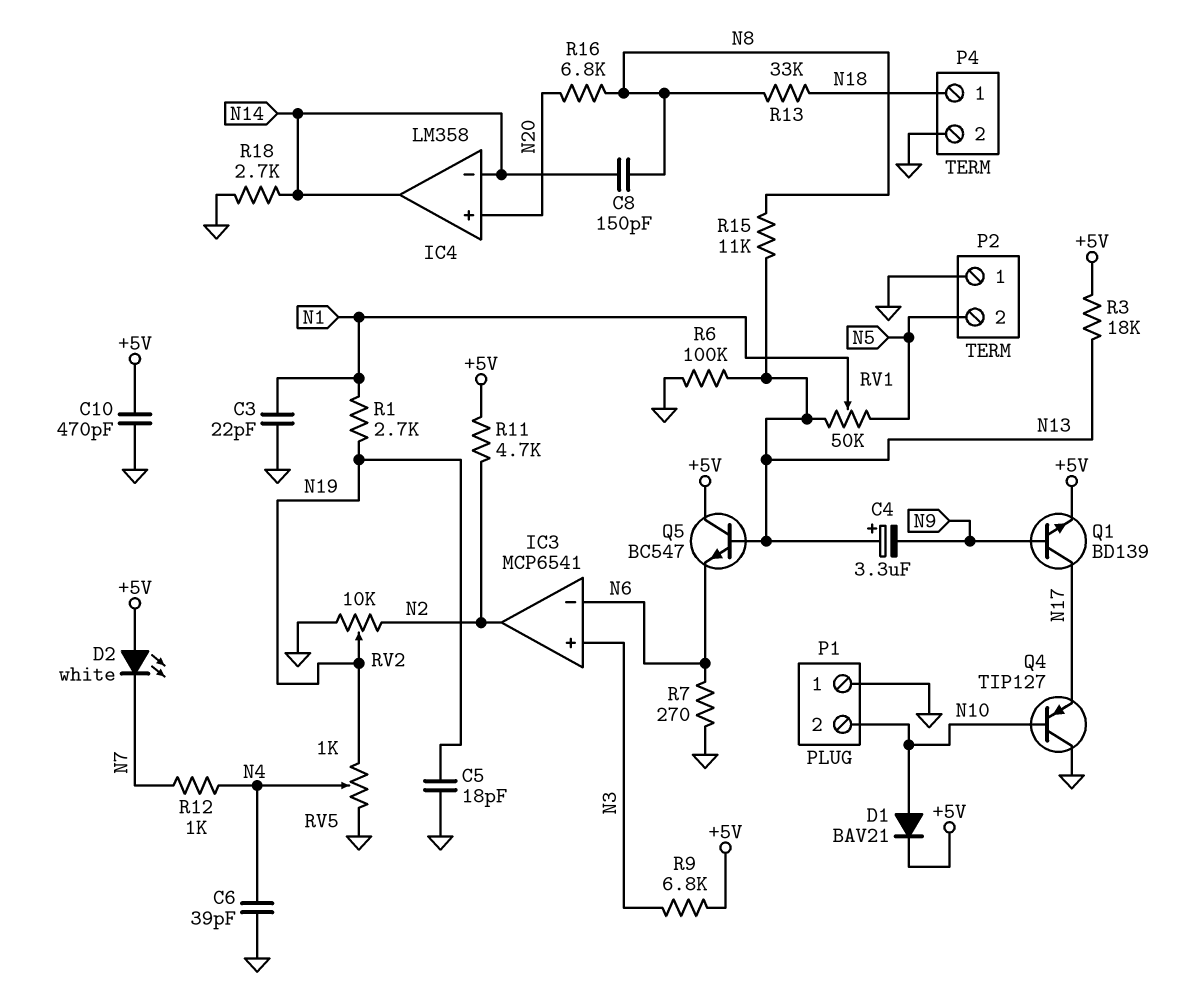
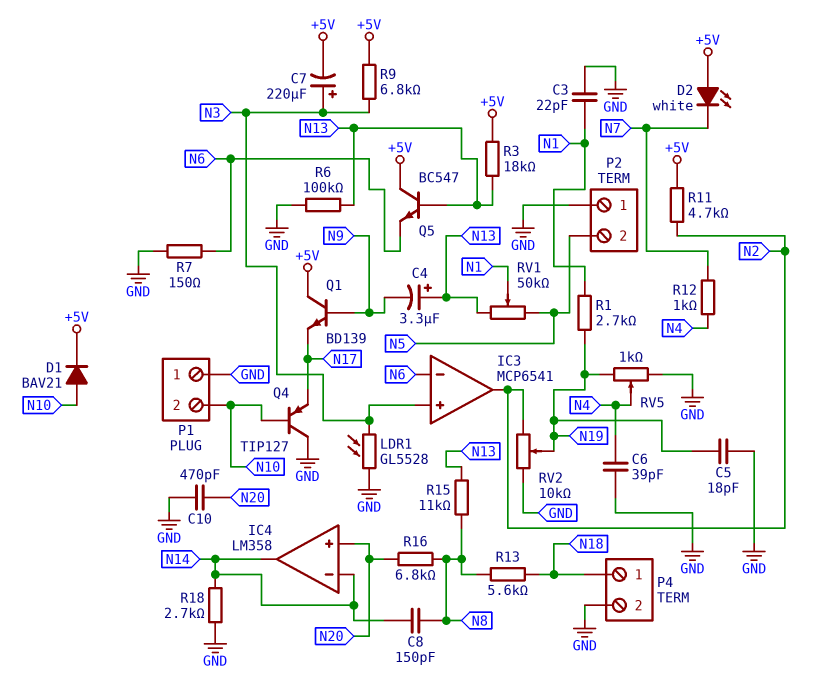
C7: none -> 220uF (plus N3, minus +5V)
C10: 470pF (+5V, GND) -> 470pF (GND, N20)
LDR1: none -> GL5528 (GND, N3)
Q1: NPN BD139 (B N9, C N17, E +5V) -> NPN BD139 (B N9, C +5V, E N17)
R7: 270 (GND, N6) -> 150 (GND, N6)
R13: 33k (N8, N18) -> 5.6k (N8, N18)

